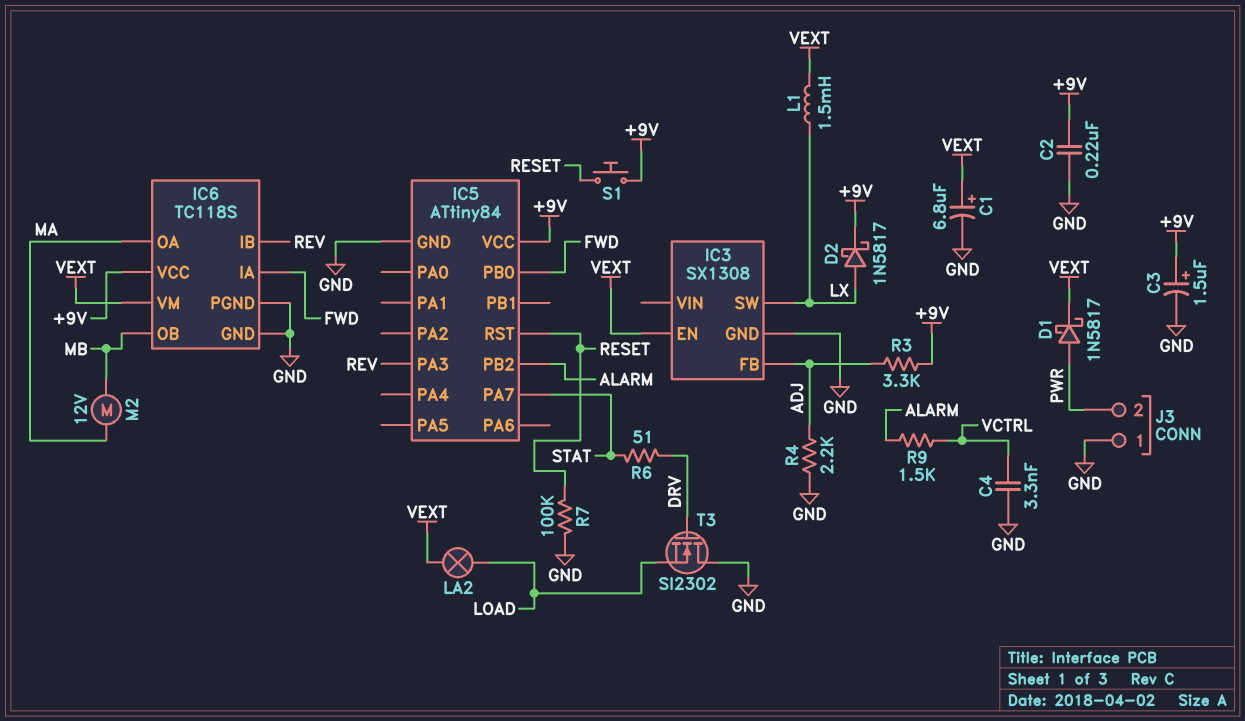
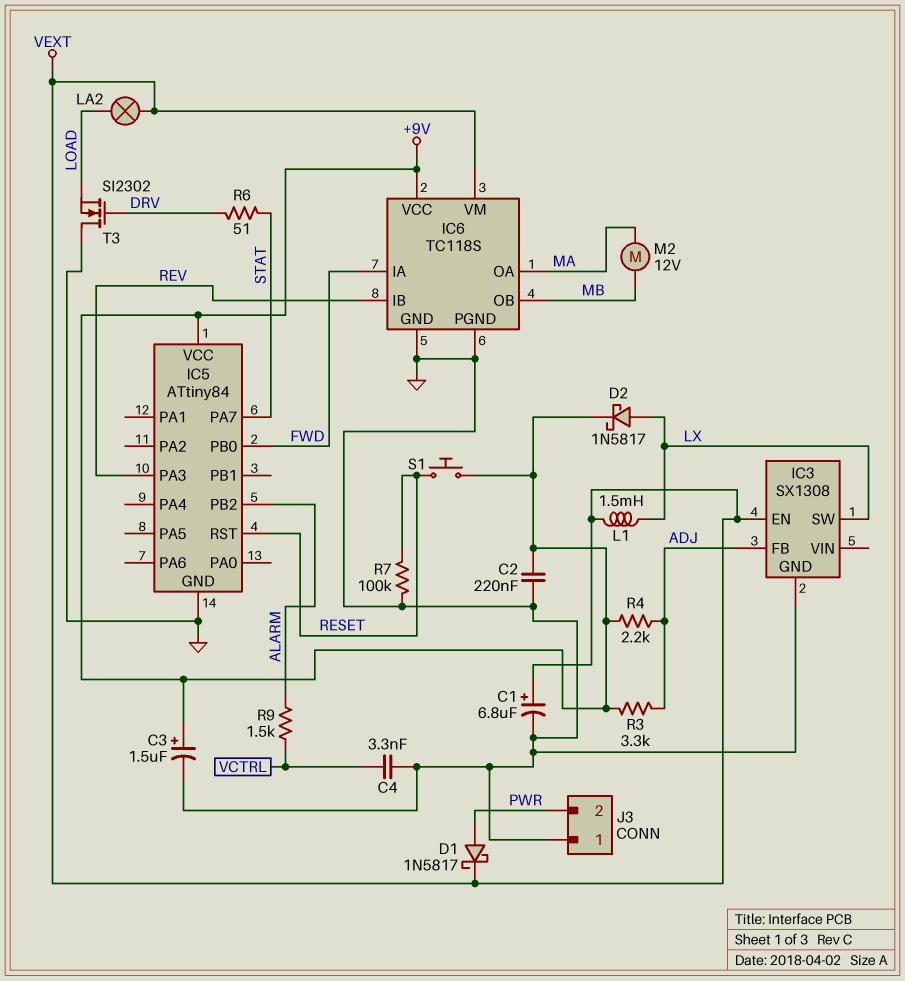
R4: 2.2k (ADJ, GND) -> 2.2k (+9V, ADJ)

